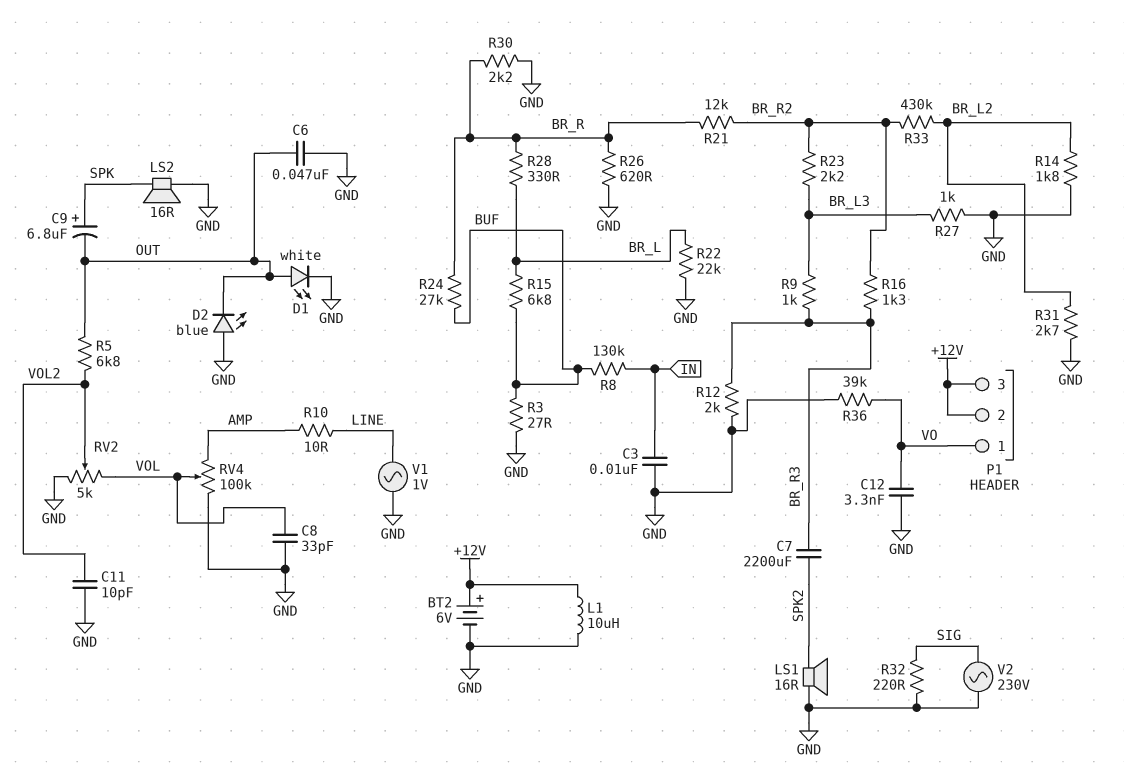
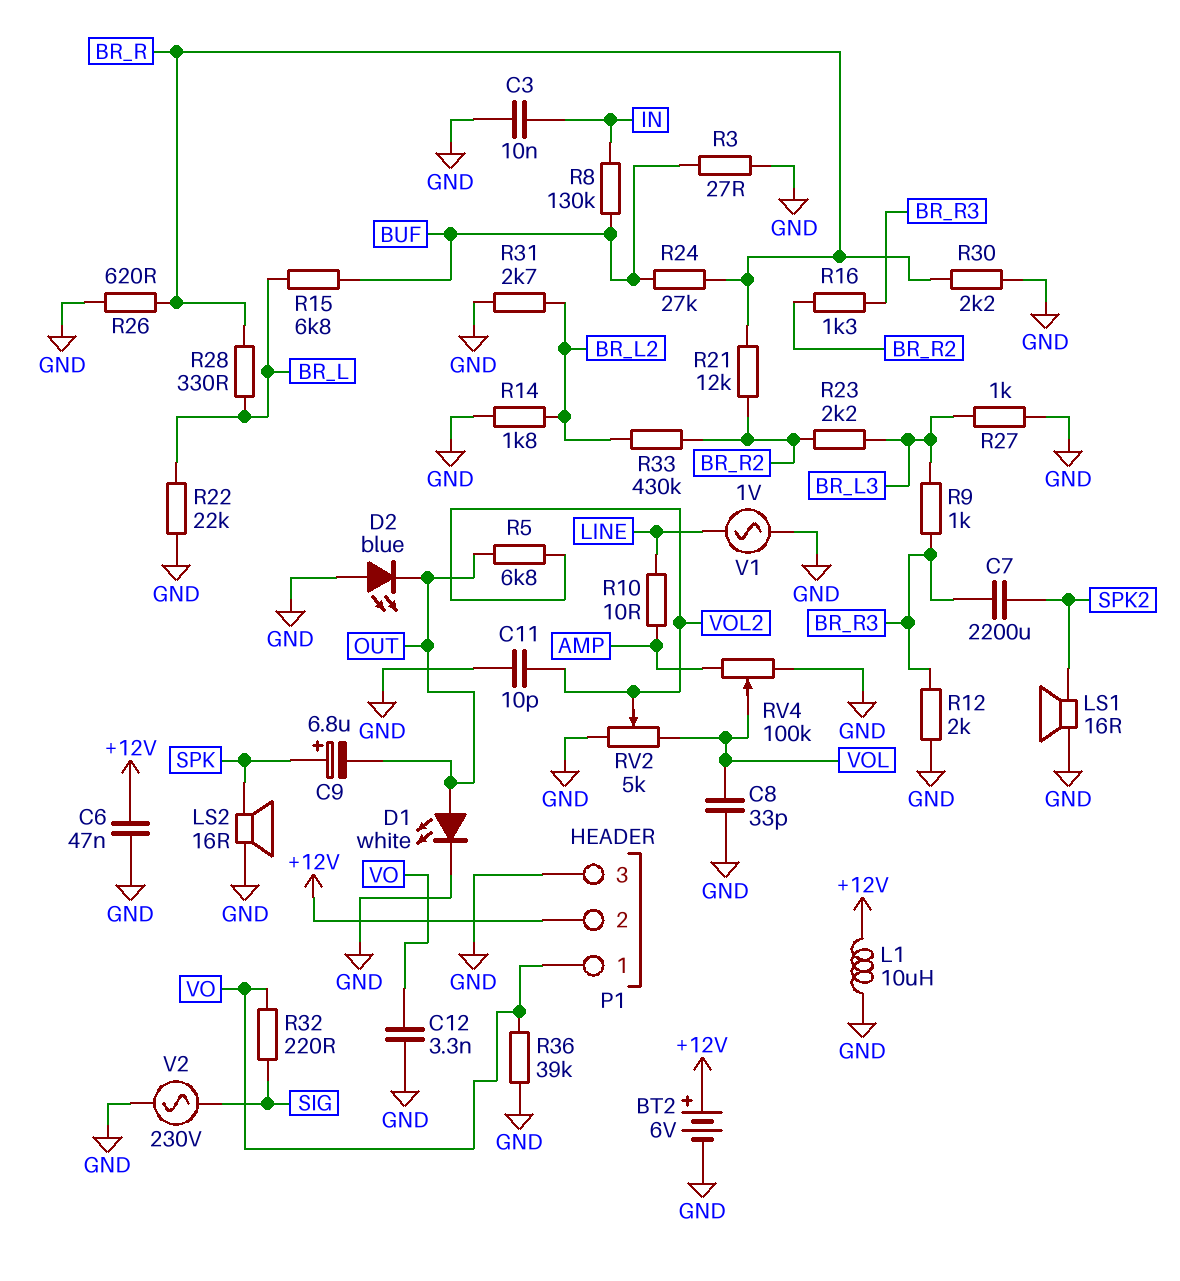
C6: 47nF (GND, OUT) -> 47nF (+12V, GND)
P1 pin 3: +12V -> GND
R32: 220 (GND, SIG) -> 220 (SIG, VO)

